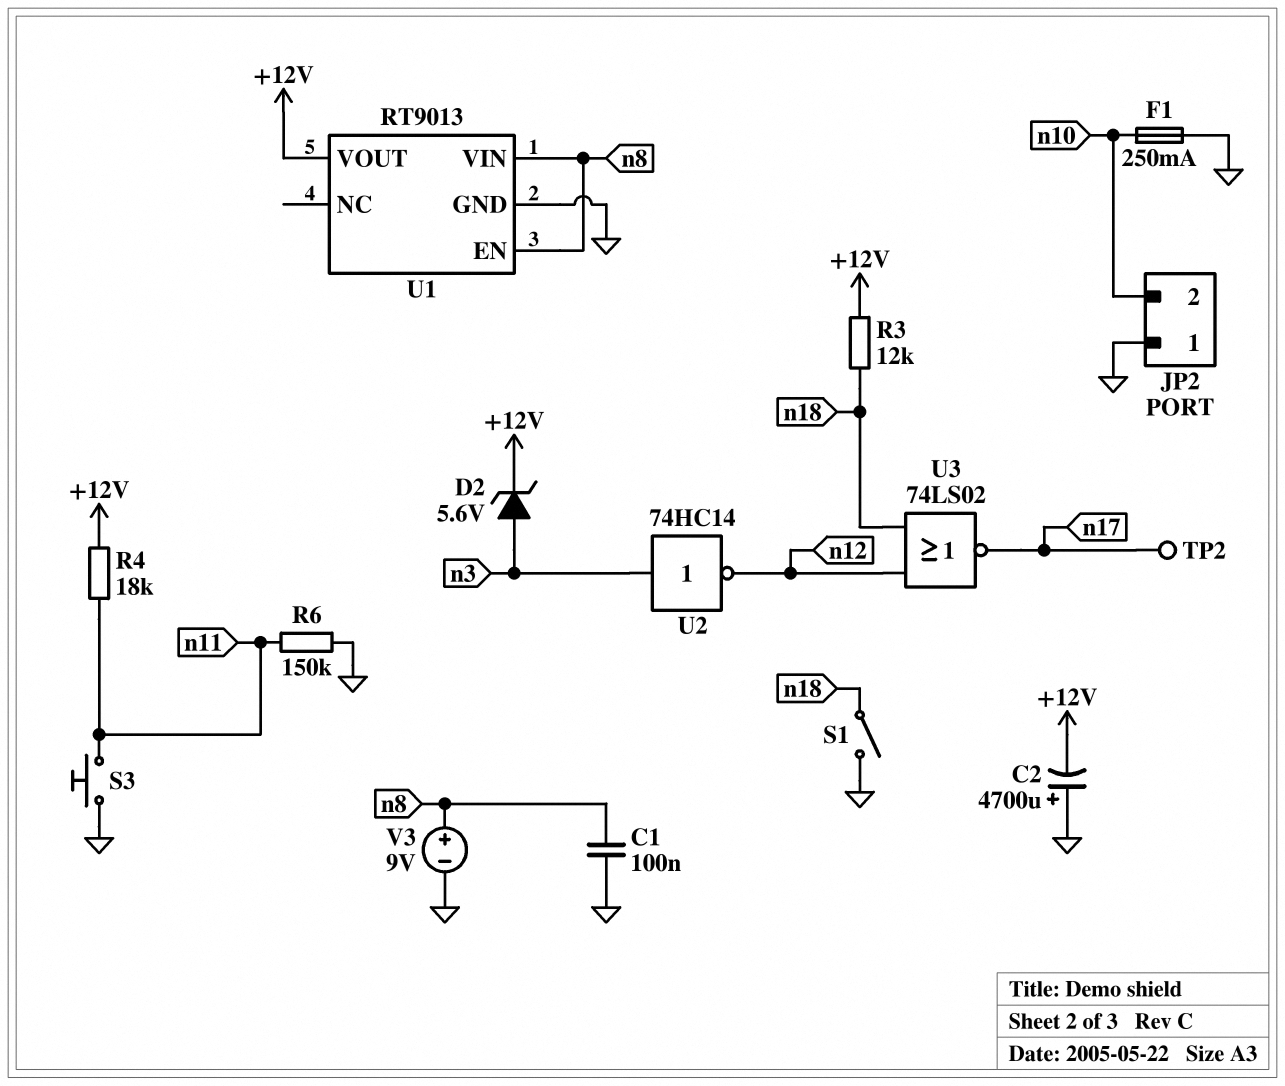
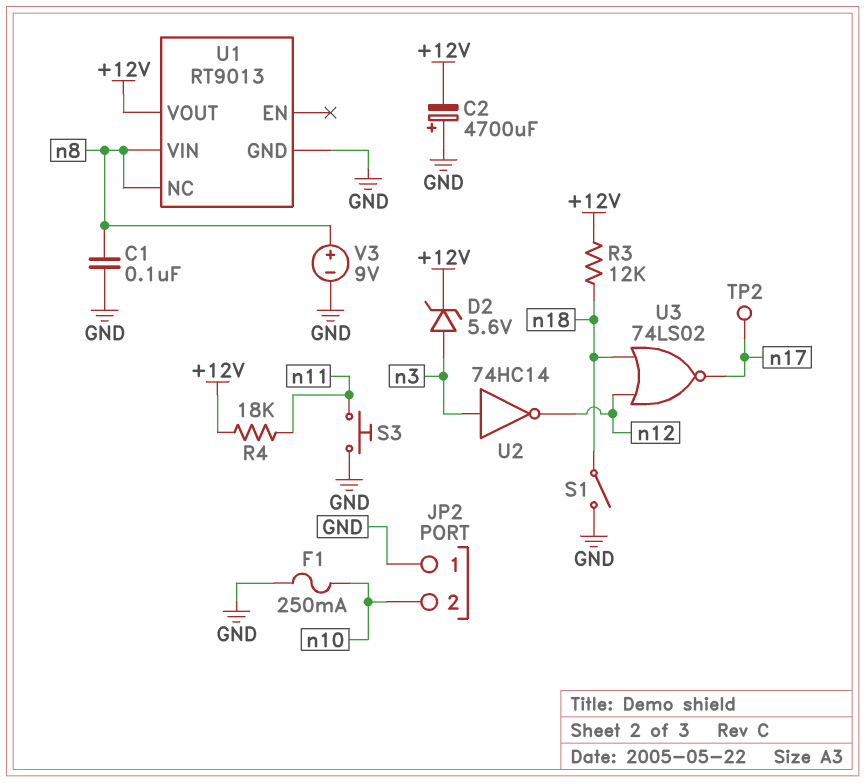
R6: 150k (GND, n11) -> none
U1 pin EN: n8 -> none
U1 pin NC: none -> n8

